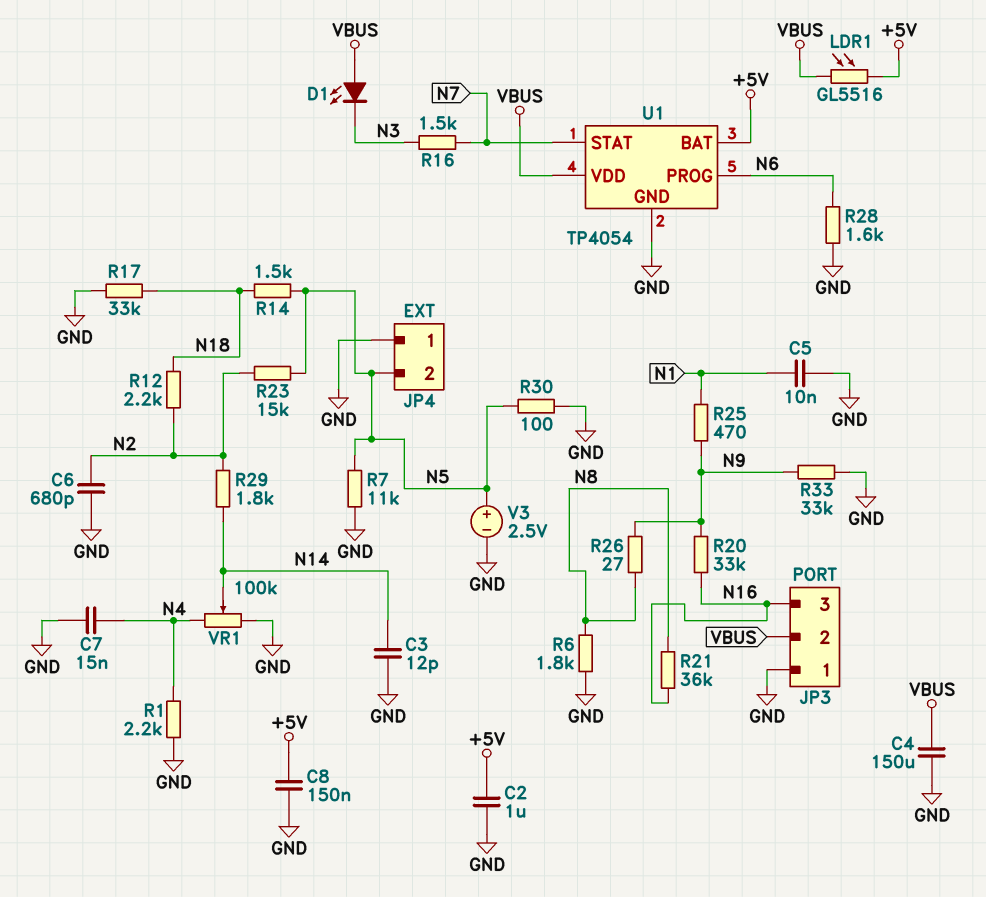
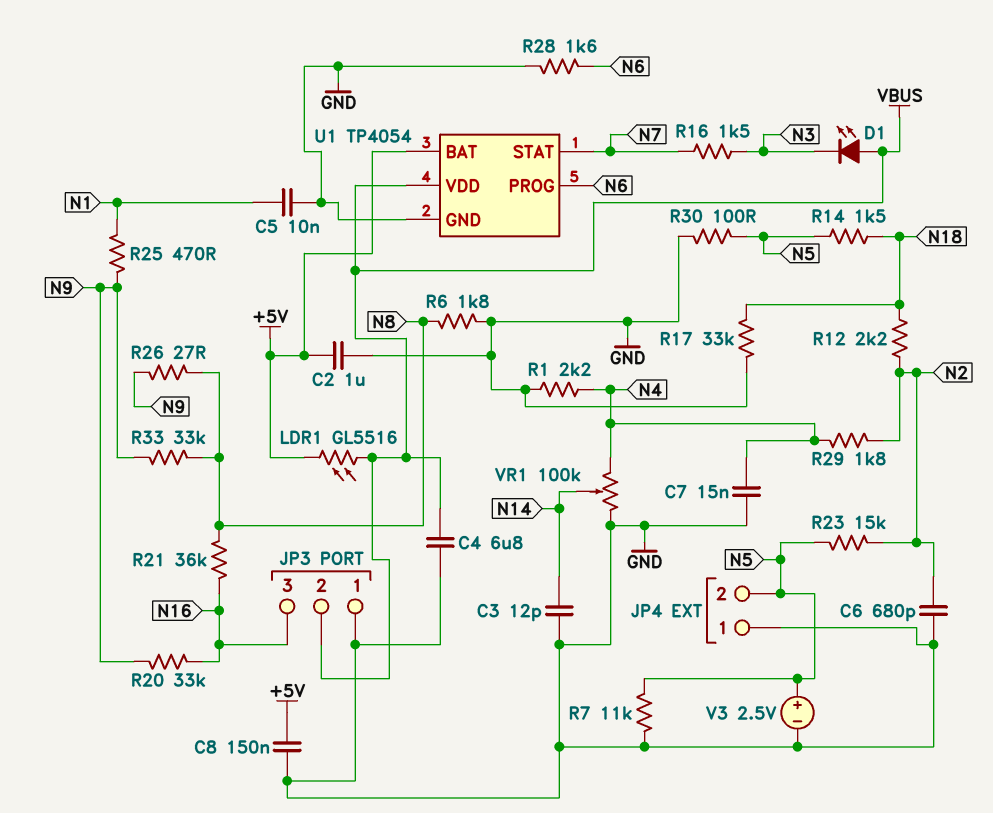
C4: 150uF (GND, VBUS) -> 6.8uF (GND, VBUS)
R29: 1.8k (N2, N14) -> 1.8k (N2, N4)
R33: 33k (GND, N9) -> 33k (N8, N9)

